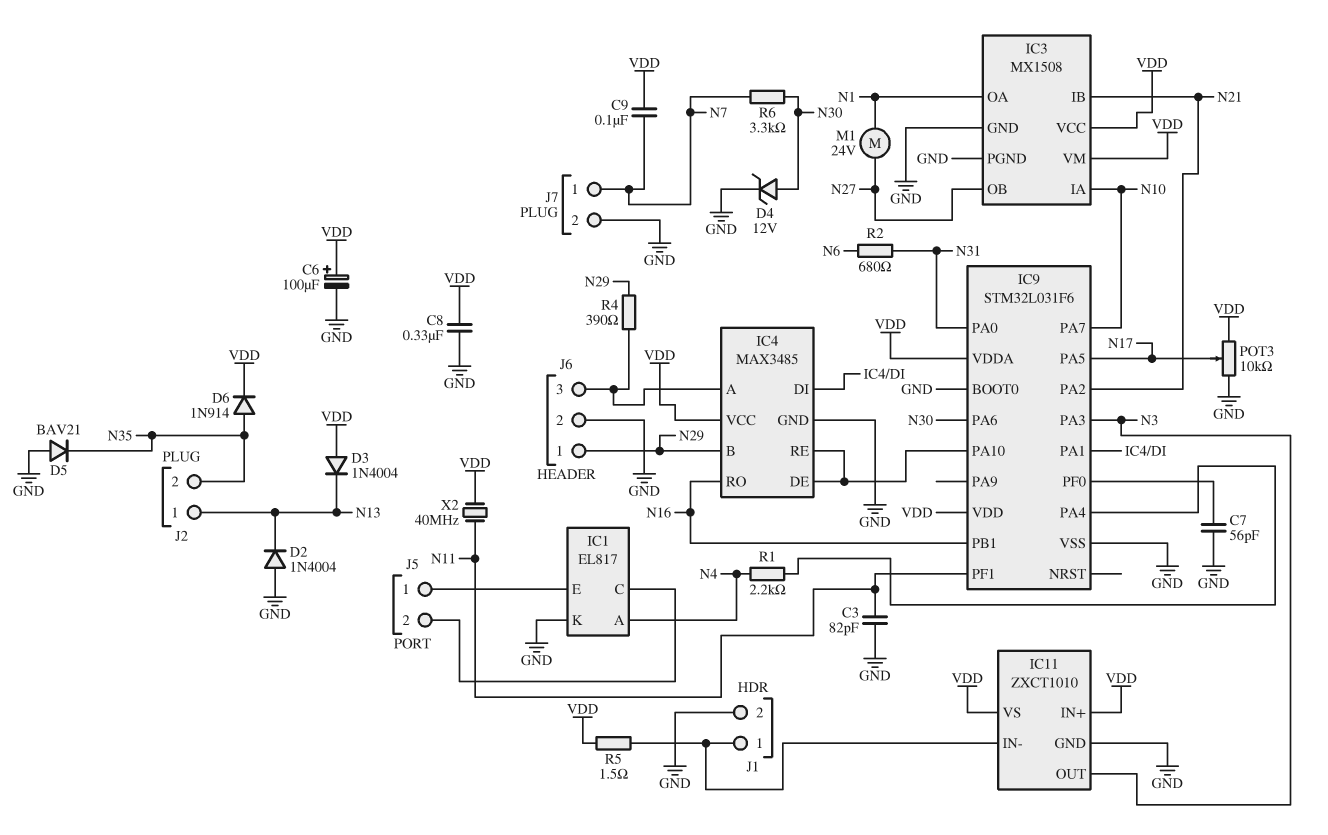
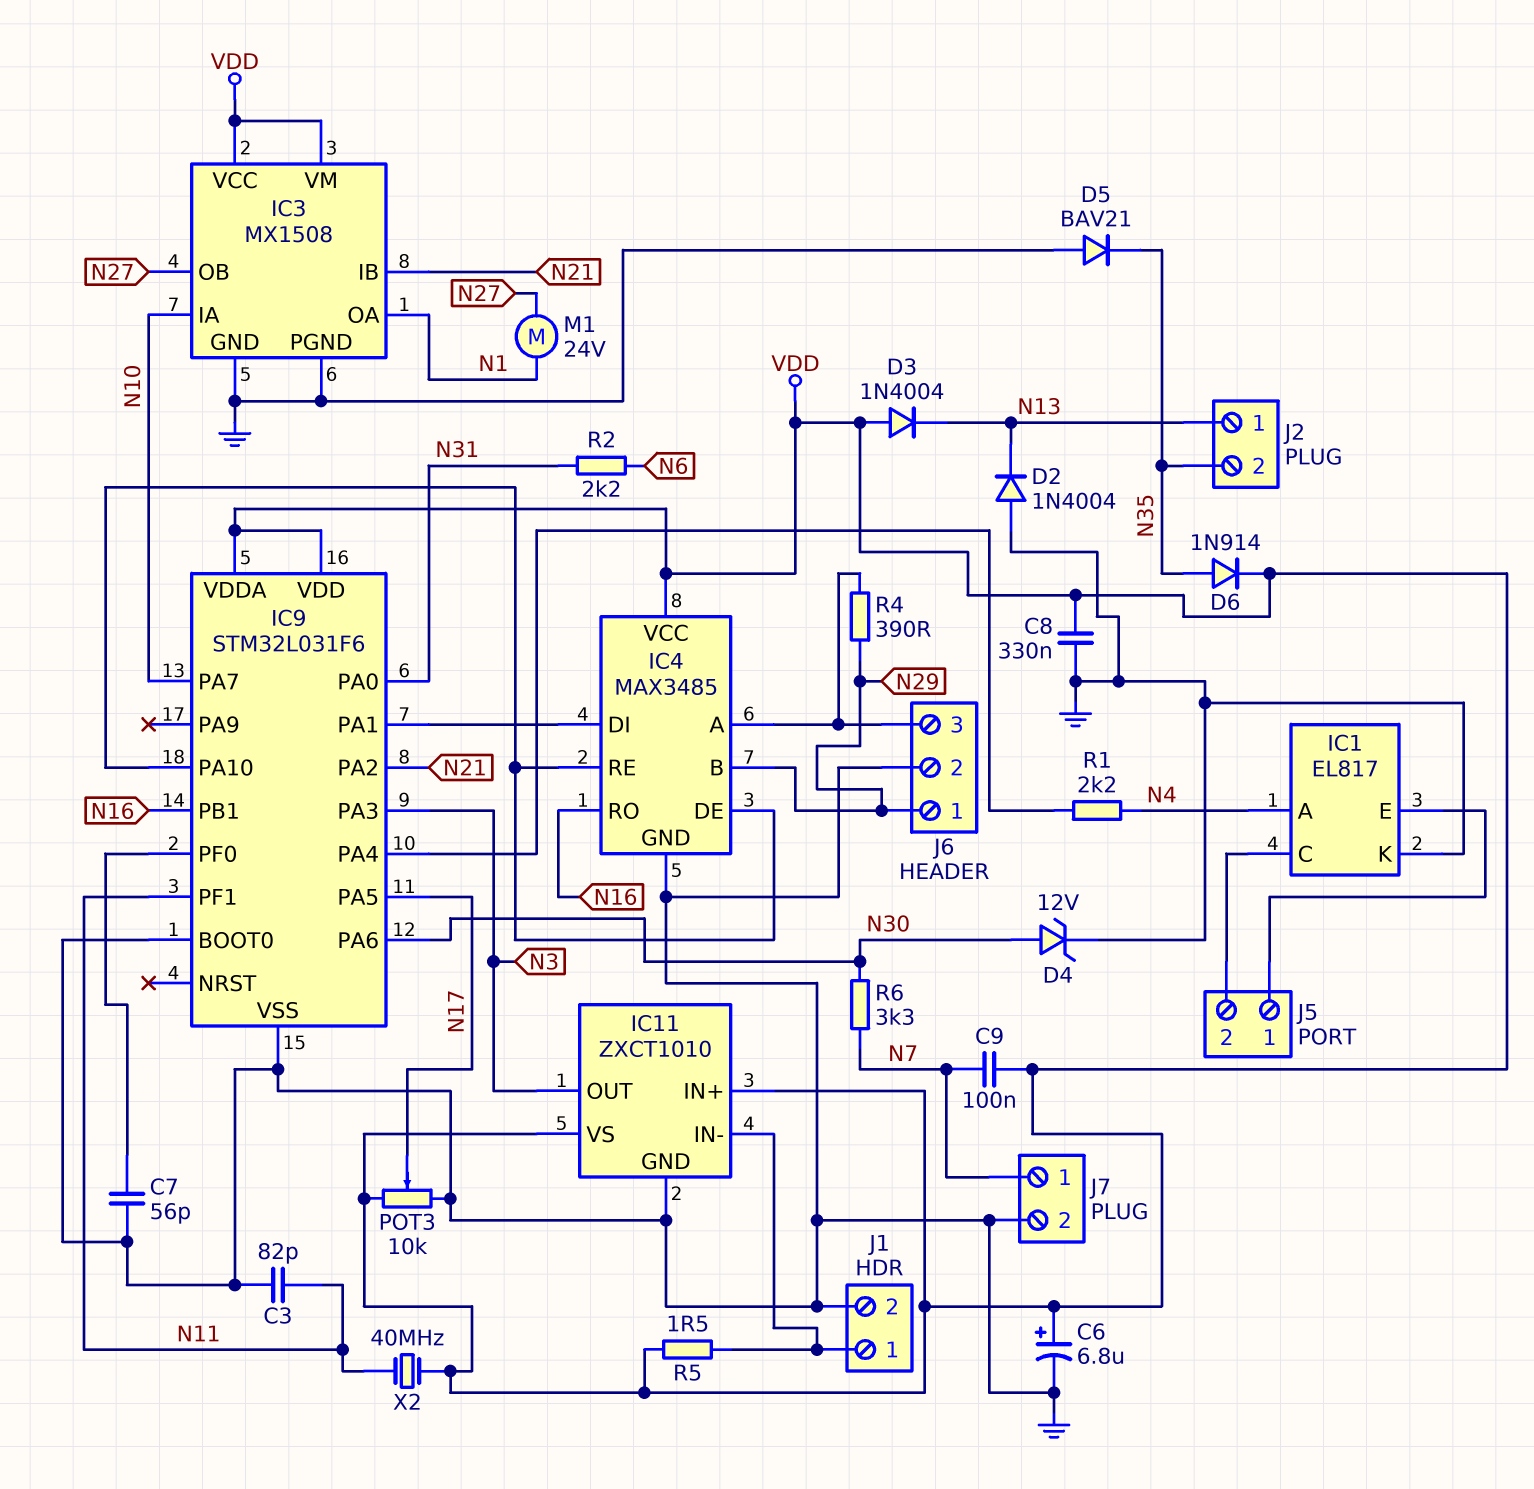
C6: 100uF (plus VDD, minus GND) -> 6.8uF (plus VDD, minus GND)
R2: 680 (N6, N31) -> 2.2k (N6, N31)

